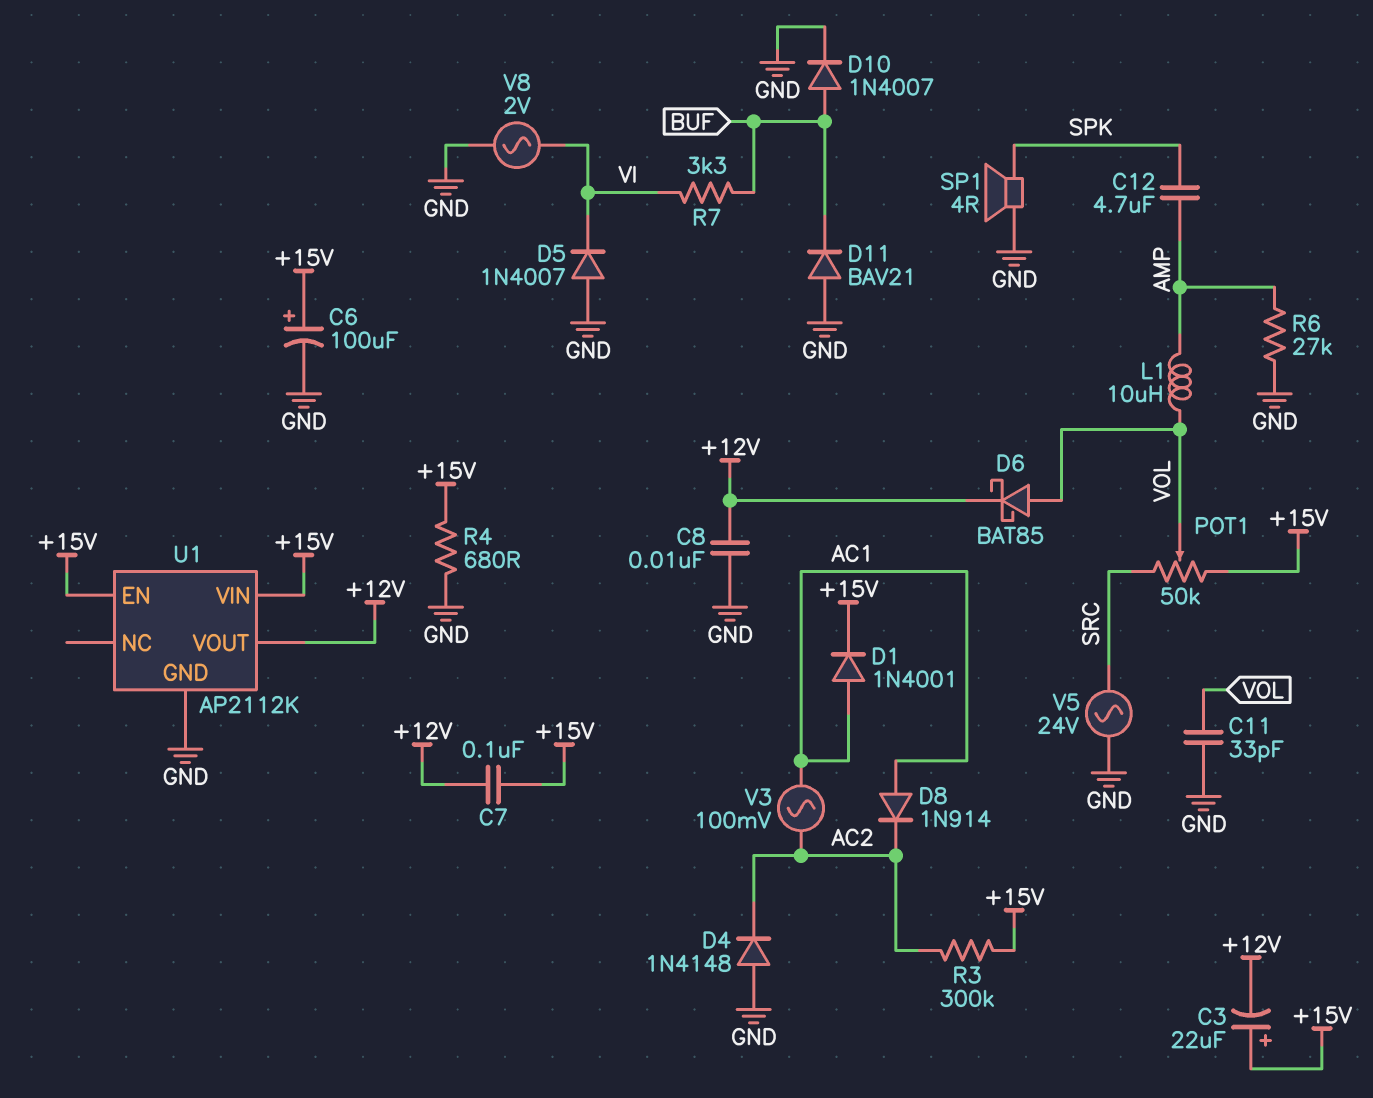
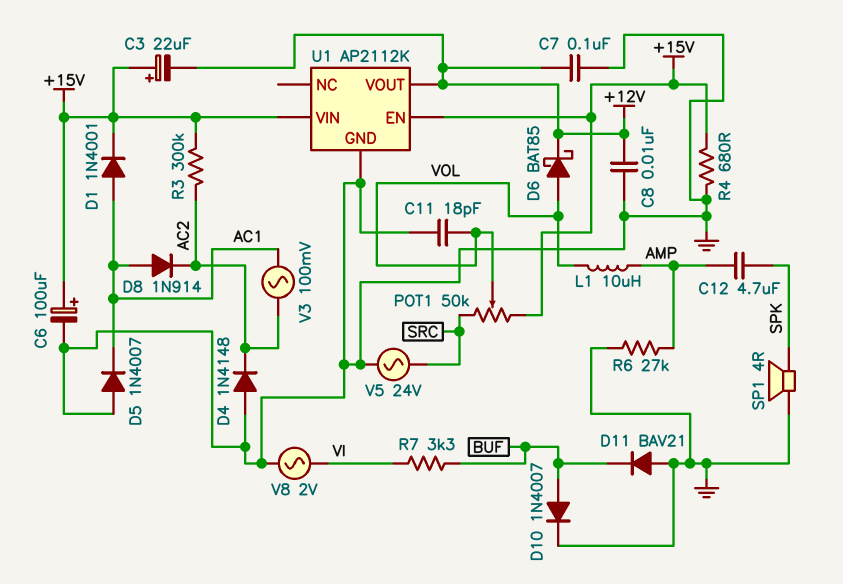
C7: 100nF (+12V, +15V) -> 100nF (+12V, GND)
C11: 33pF (GND, VOL) -> 18pF (GND, VOL)
D5: diode 1N4007 (A GND, K VI) -> diode 1N4007 (A GND, K AC1)

